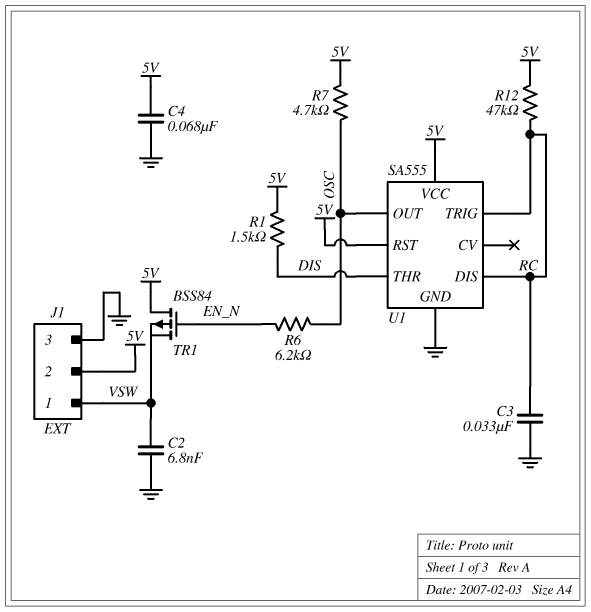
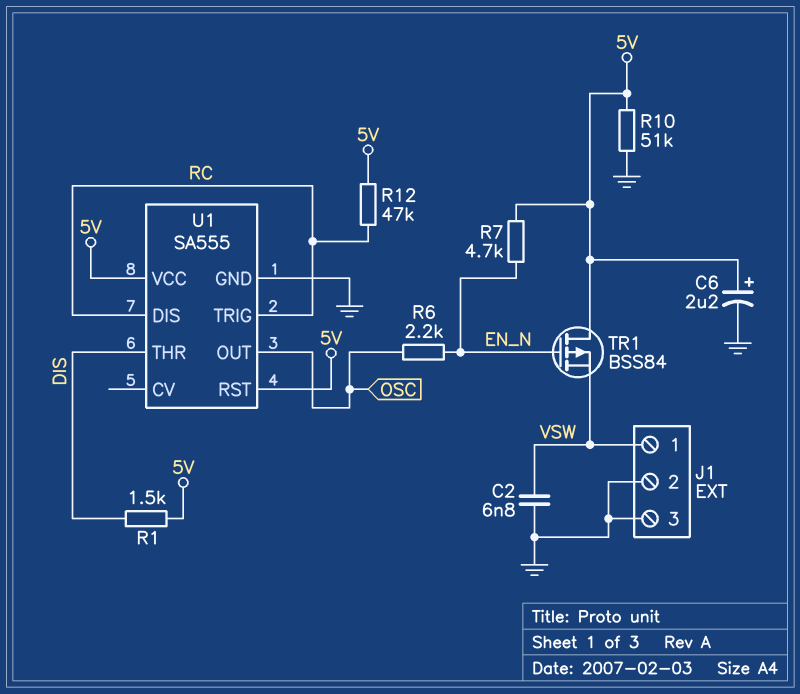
C3: 33nF (GND, RC) -> none
C4: 68nF (5V, GND) -> none
C6: none -> 2.2uF (plus 5V, minus GND)
J1 pin 2: 5V -> GND
R6: 6.2k (EN_N, OSC) -> 2.2k (EN_N, OSC)
R7: 4.7k (5V, OSC) -> 4.7k (5V, EN_N)
R10: none -> 51k (5V, GND)

